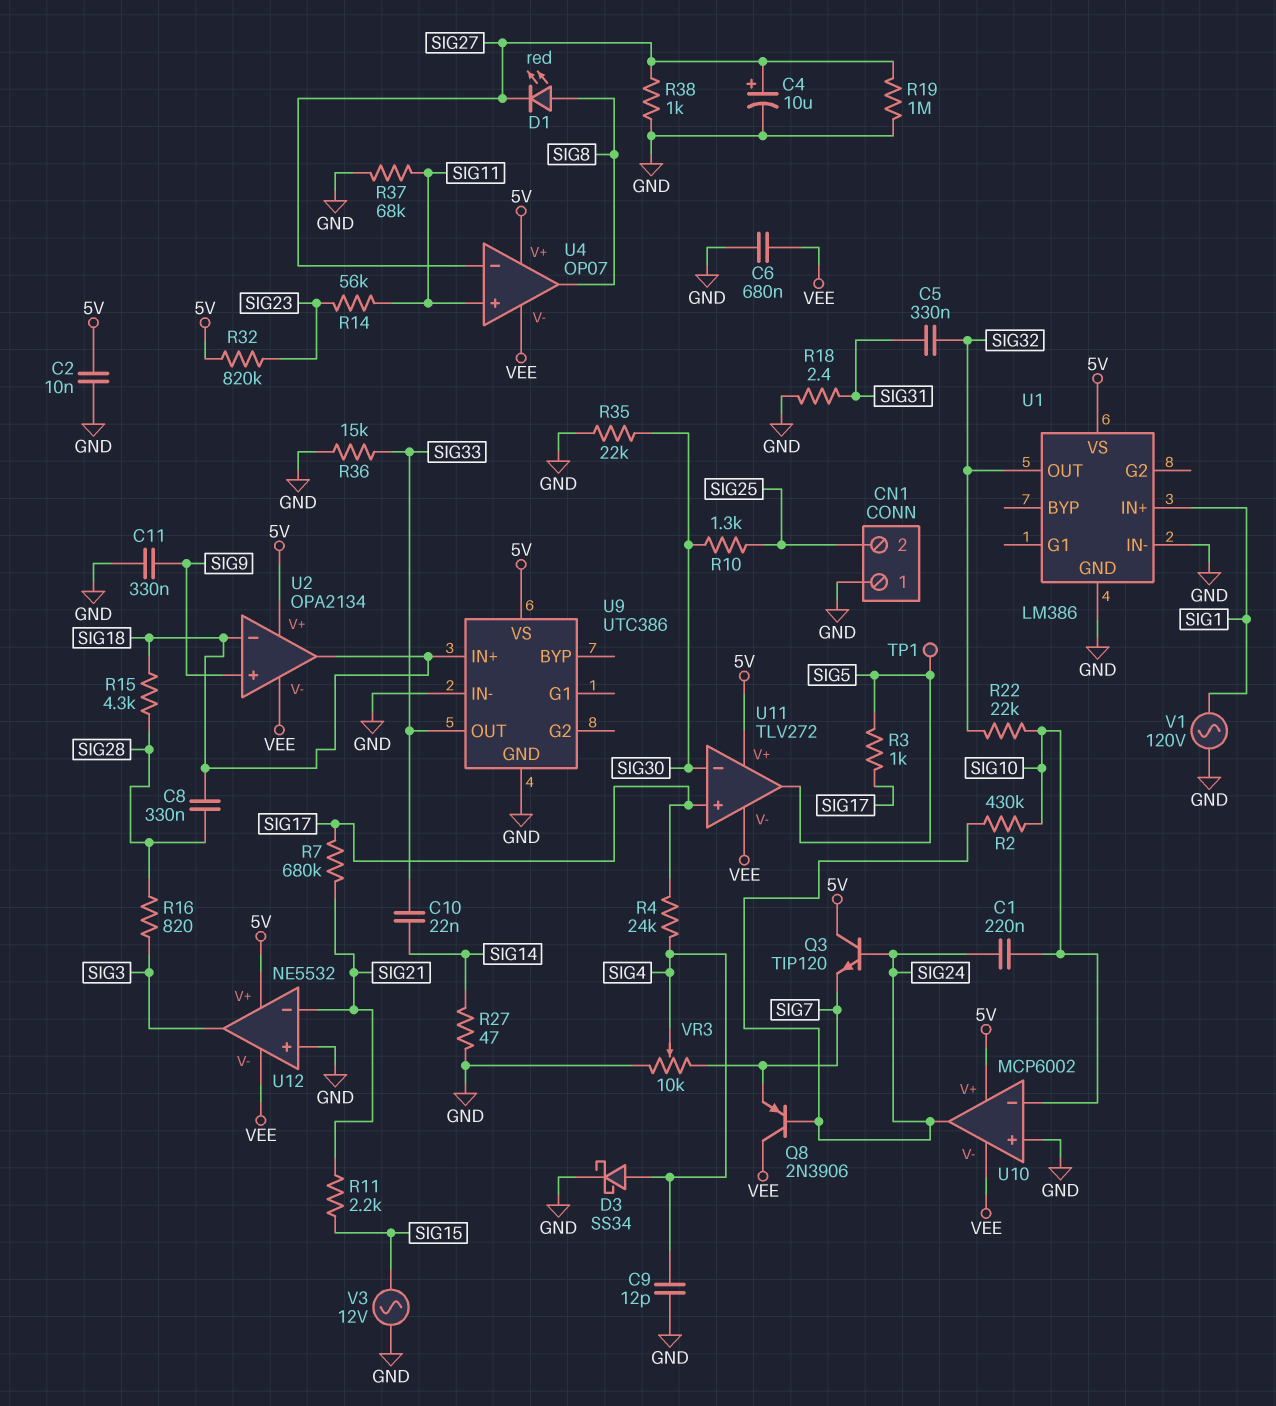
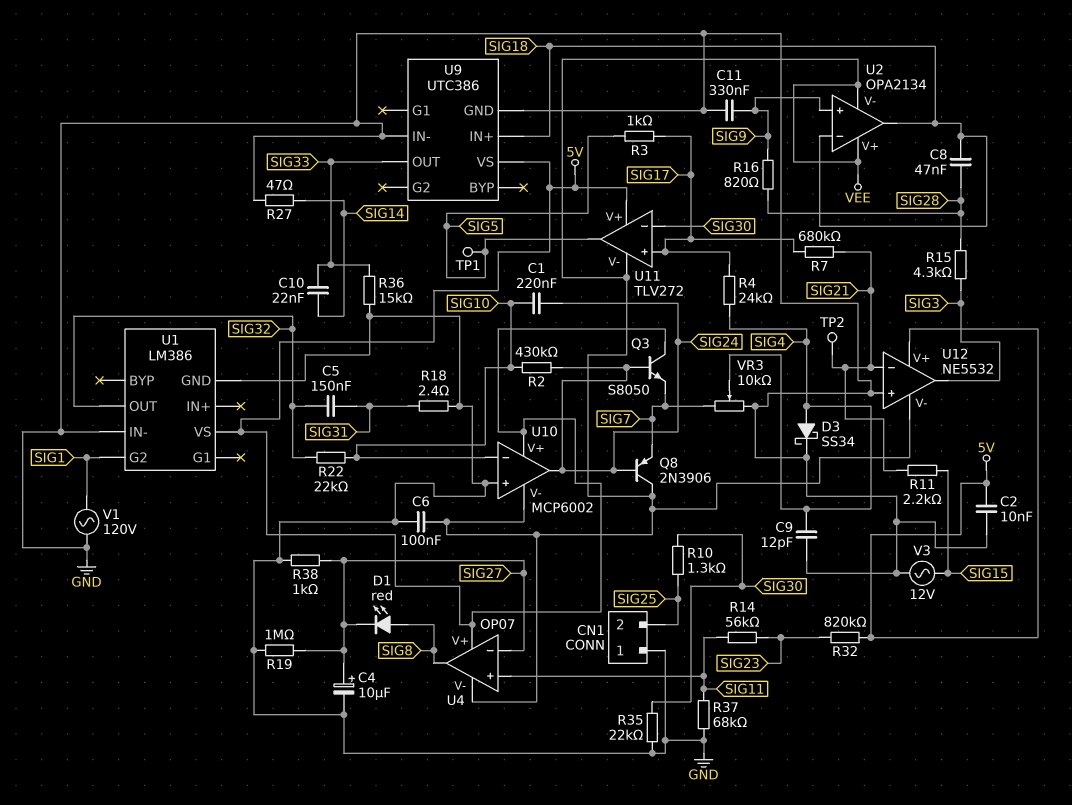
C5: 330nF (SIG31, SIG32) -> 150nF (SIG31, SIG32)
C6: 680nF (GND, VEE) -> 100nF (GND, VEE)
C8: 330nF (SIG18, SIG28) -> 47nF (SIG18, SIG28)
Q3: NPN TIP120 (B SIG24, C 5V, E SIG7) -> NPN S8050 (B SIG24, C 5V, E SIG7)
R15: 4.3k (SIG18, SIG28) -> 4.3k (SIG3, SIG28)
R16: 820 (SIG3, SIG28) -> 820 (SIG9, SIG28)
TP2: none -> test point (SIG21)
U1 pin G2: none -> SIG1
U1 pin IN+: SIG1 -> none
U2 pin V+: 5V -> VEE

